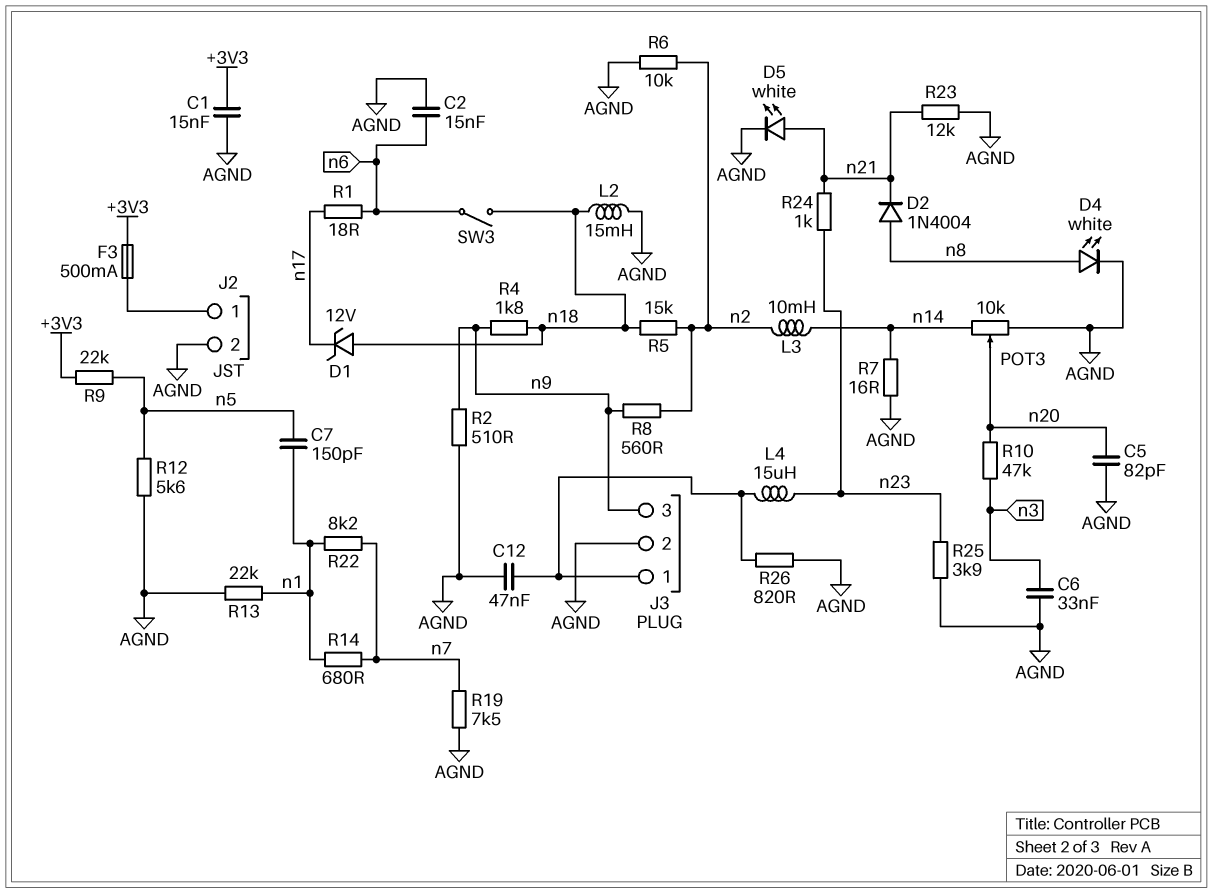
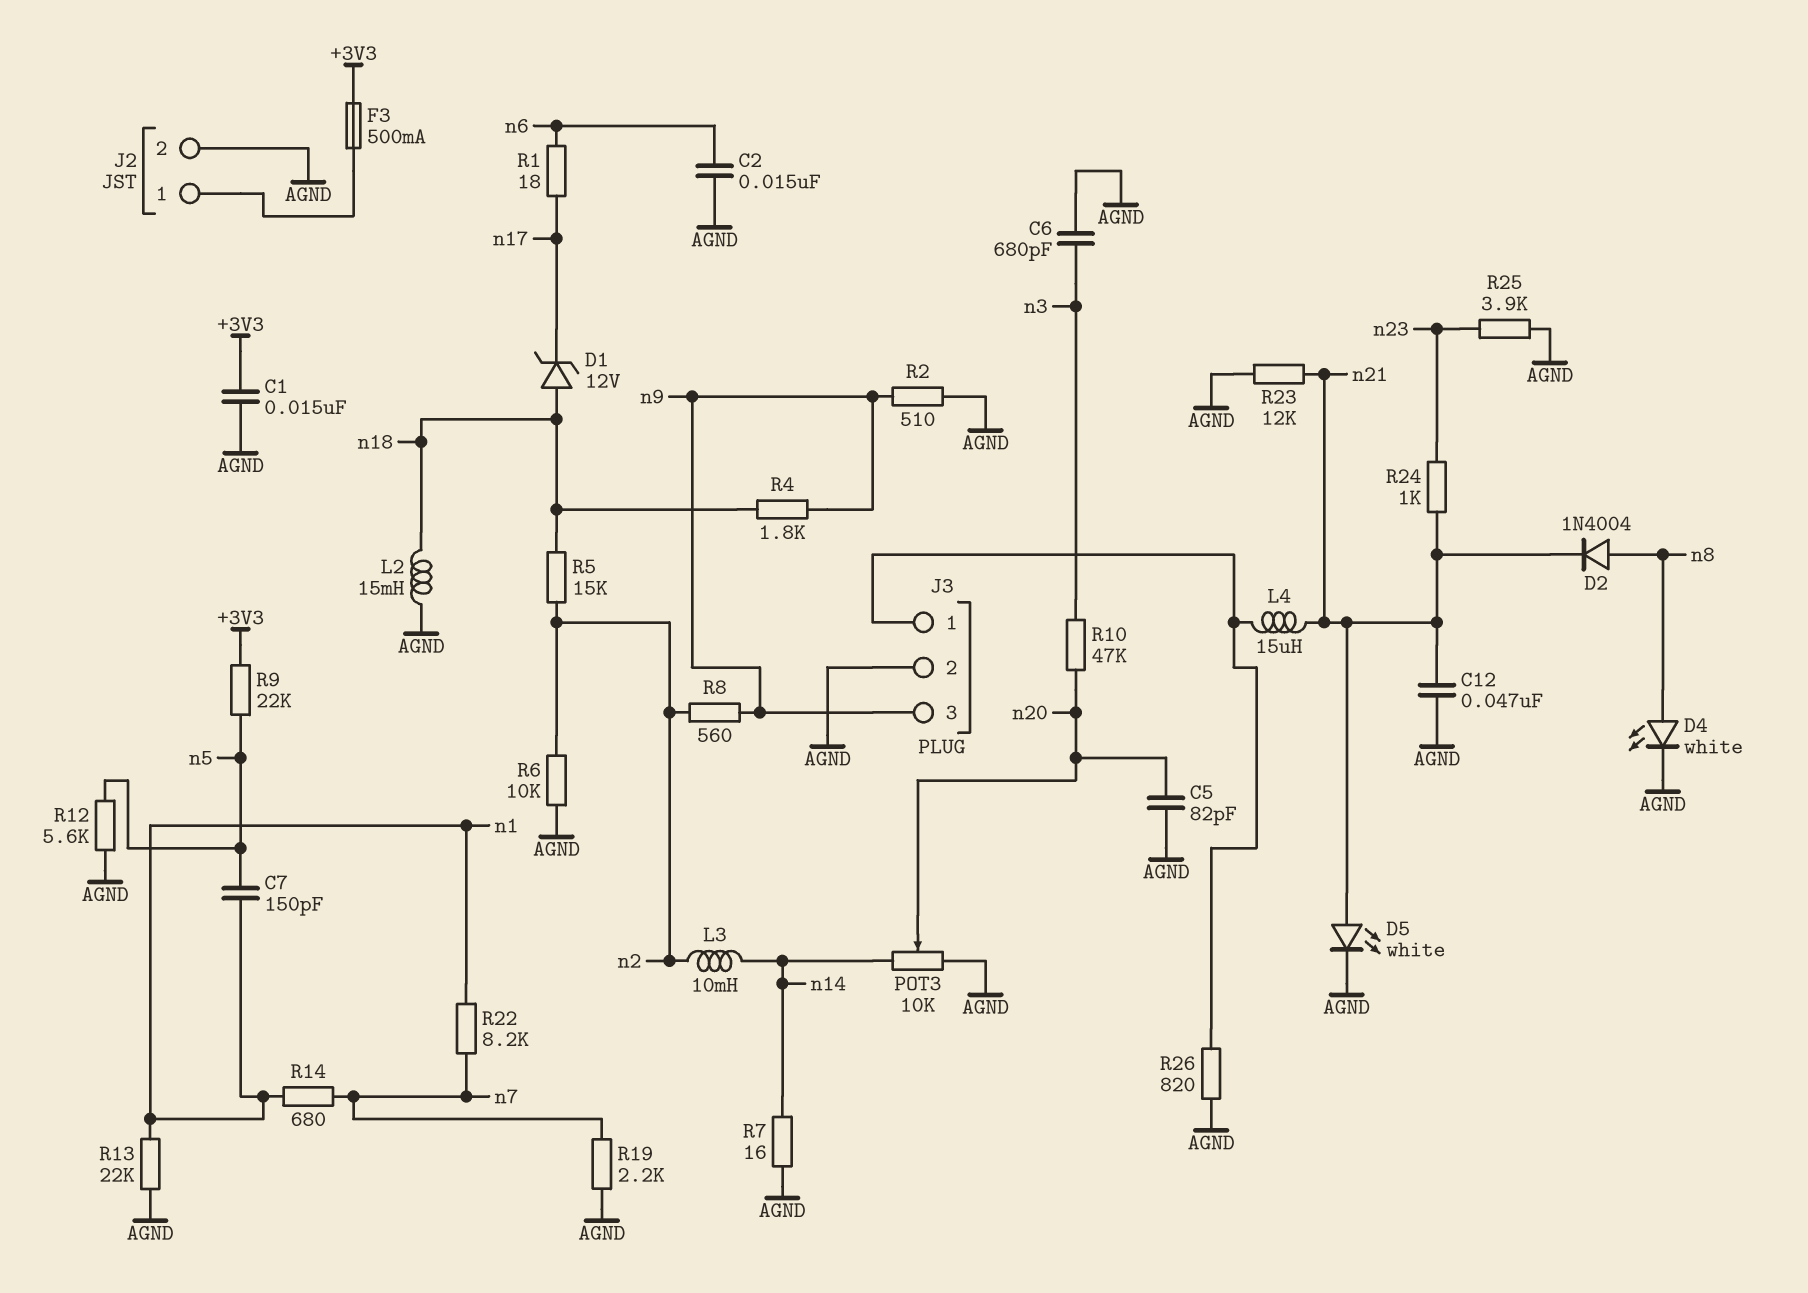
C6: 33nF (AGND, n3) -> 680pF (AGND, n3)
C12: 47nF (AGND, J3/1) -> 47nF (AGND, n21)
L4: 15uH (J3/1, n23) -> 15uH (J3/1, n21)
R19: 7.5k (AGND, n7) -> 2.2k (AGND, n7)
SW3: switch (n6, n18) -> none

